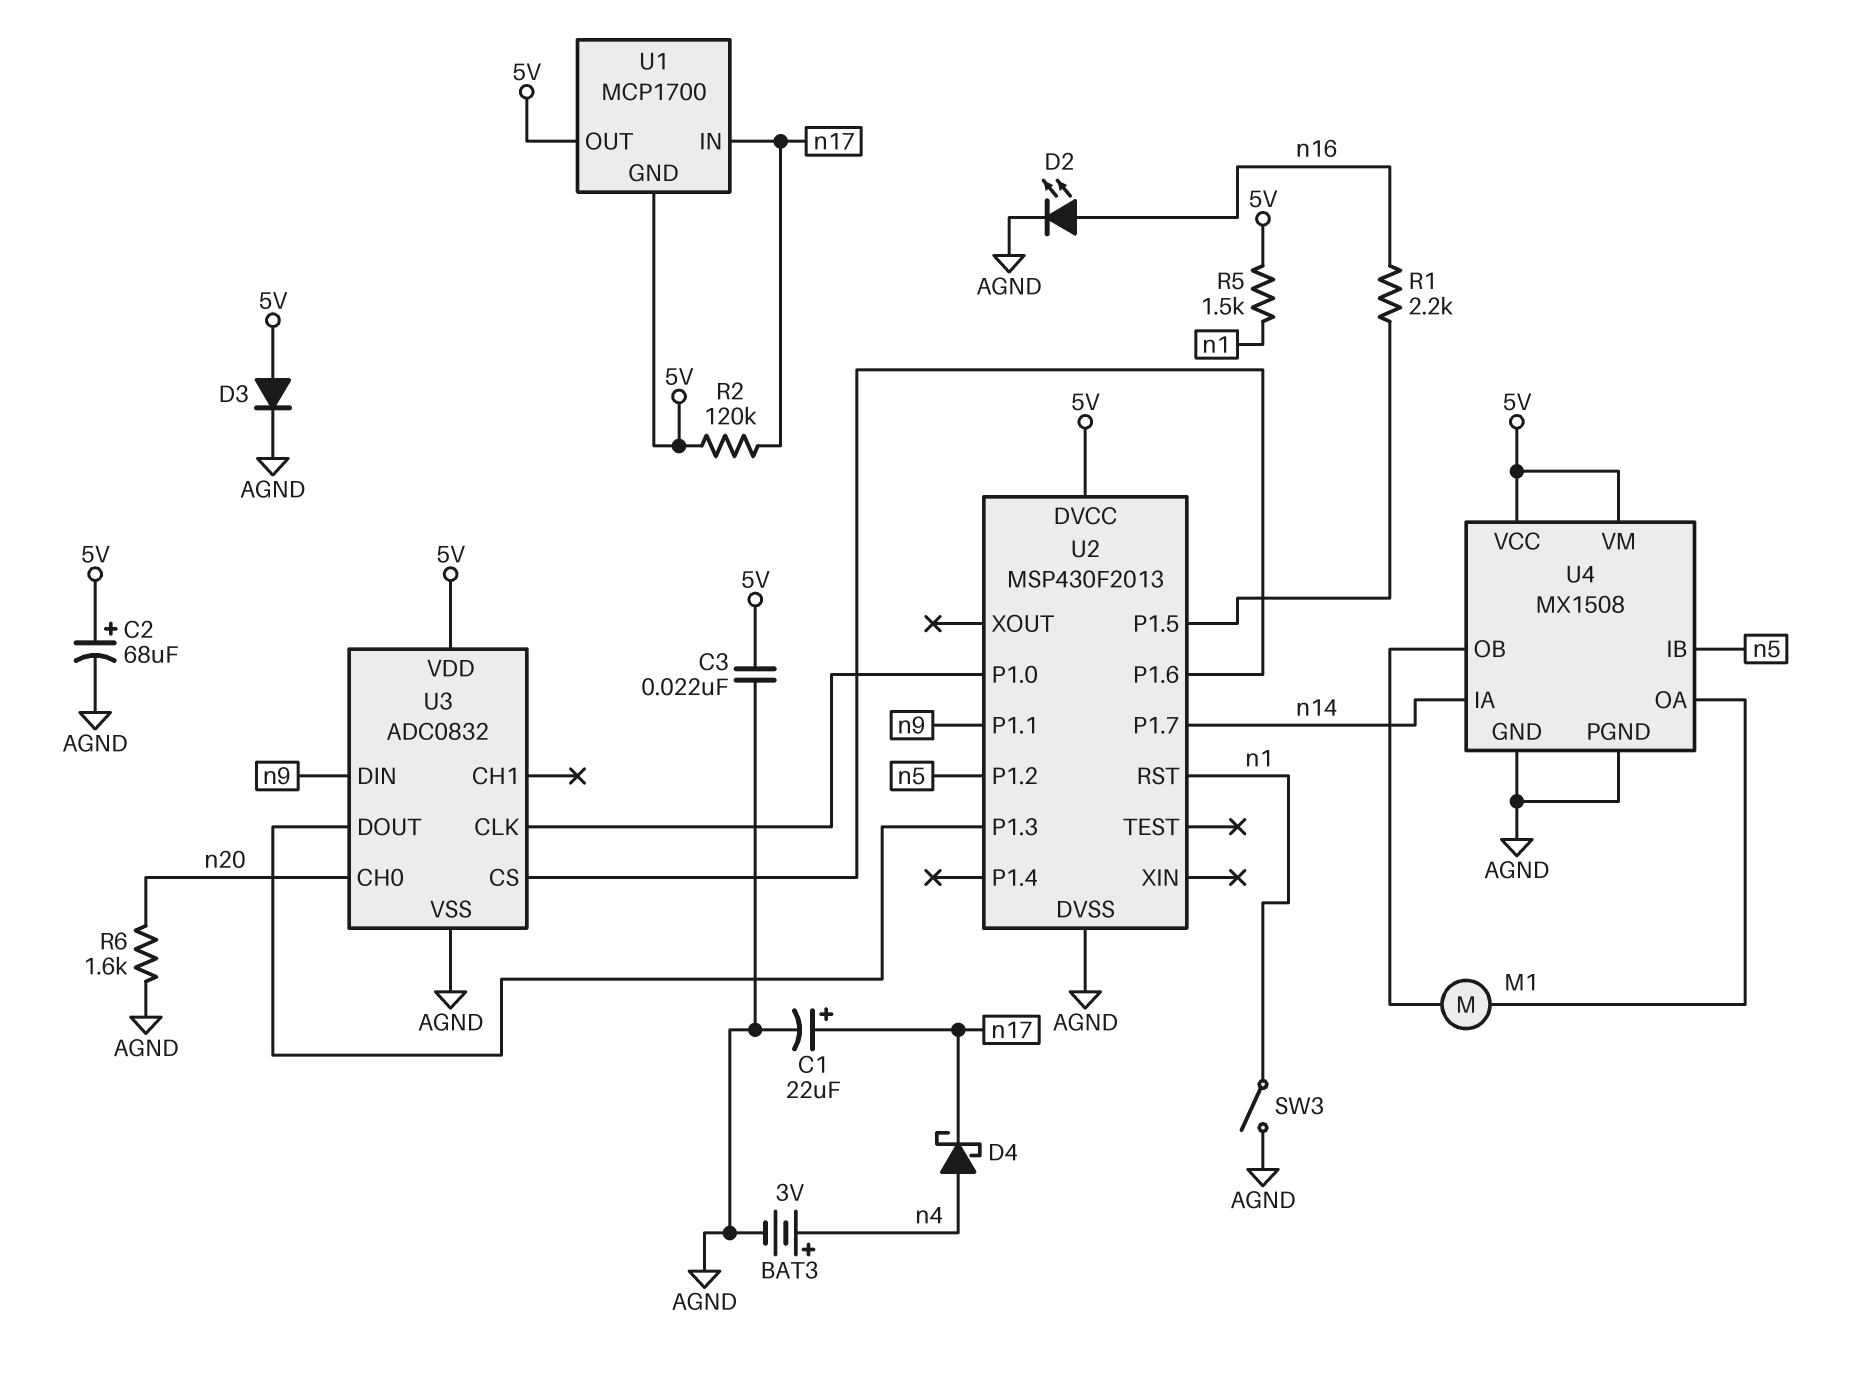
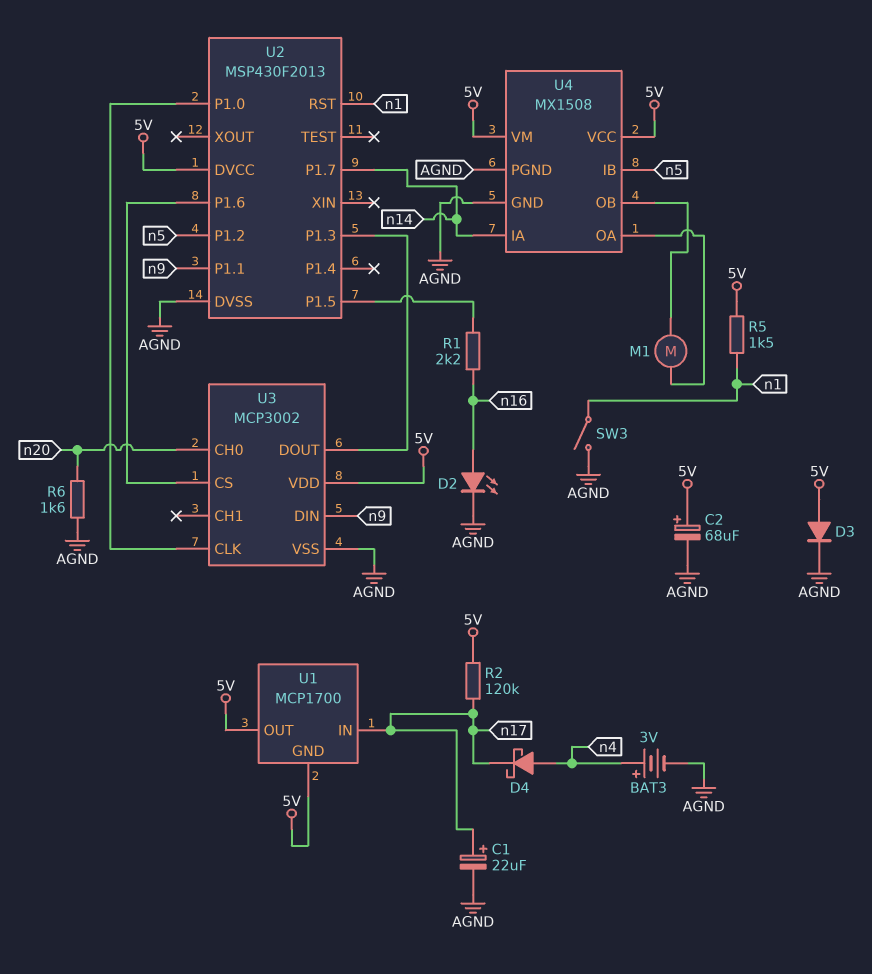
C3: 22nF (5V, AGND) -> none
U3: ADC0832 -> MCP3002

